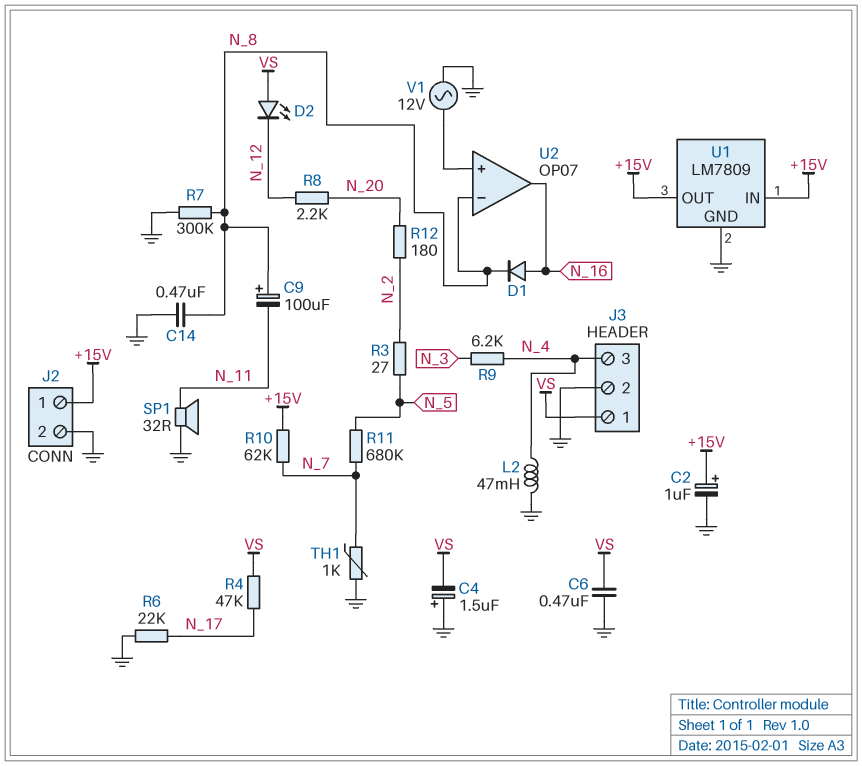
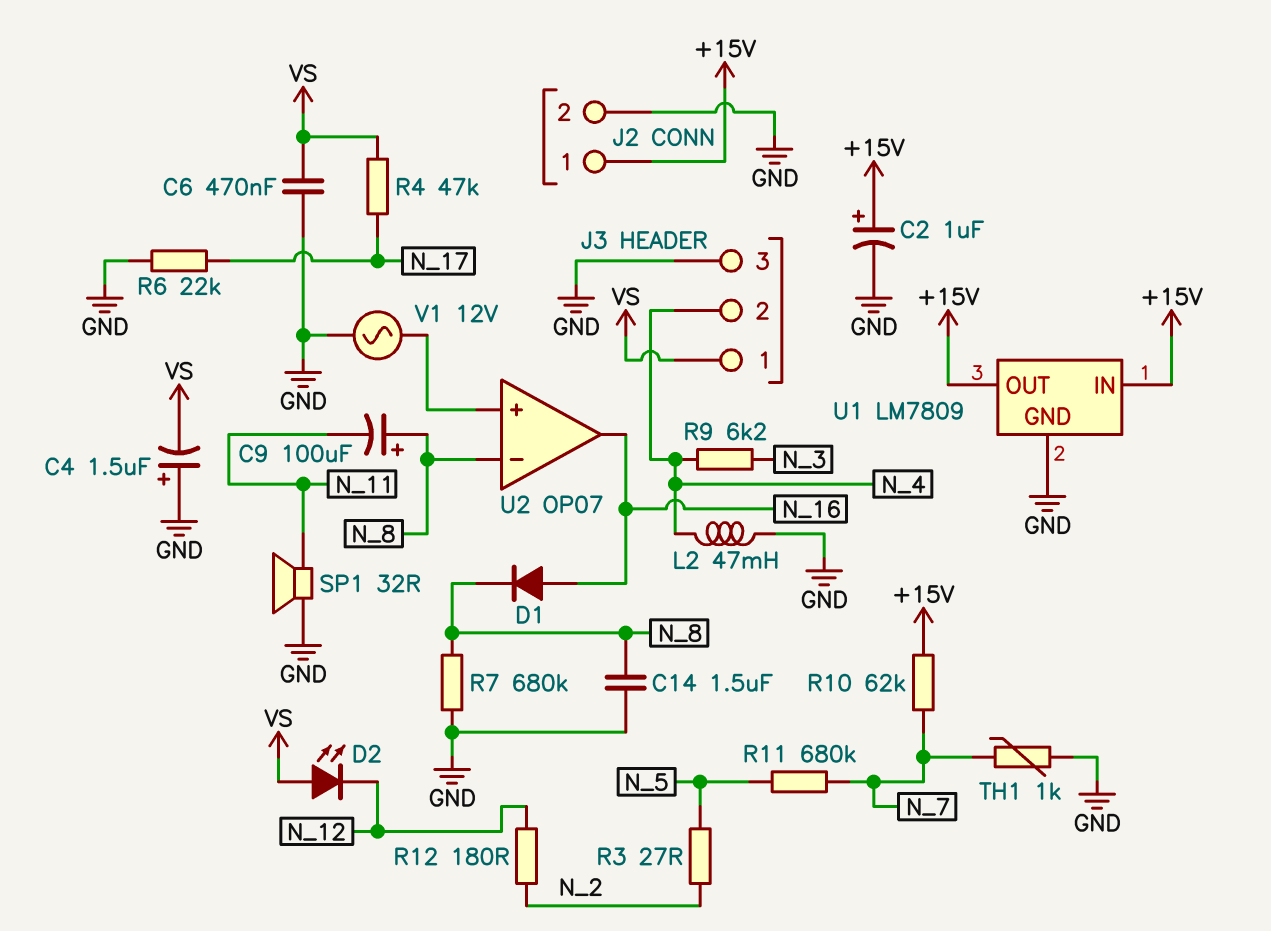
C14: 470nF (GND, N_8) -> 1.5uF (GND, N_8)
J3 pin 2: GND -> N_4
J3 pin 3: N_4 -> GND
R7: 300k (GND, N_8) -> 680k (GND, N_8)
R8: 2.2k (N_12, N_20) -> none
R12: 180 (N_2, N_20) -> 180 (N_2, N_12)

